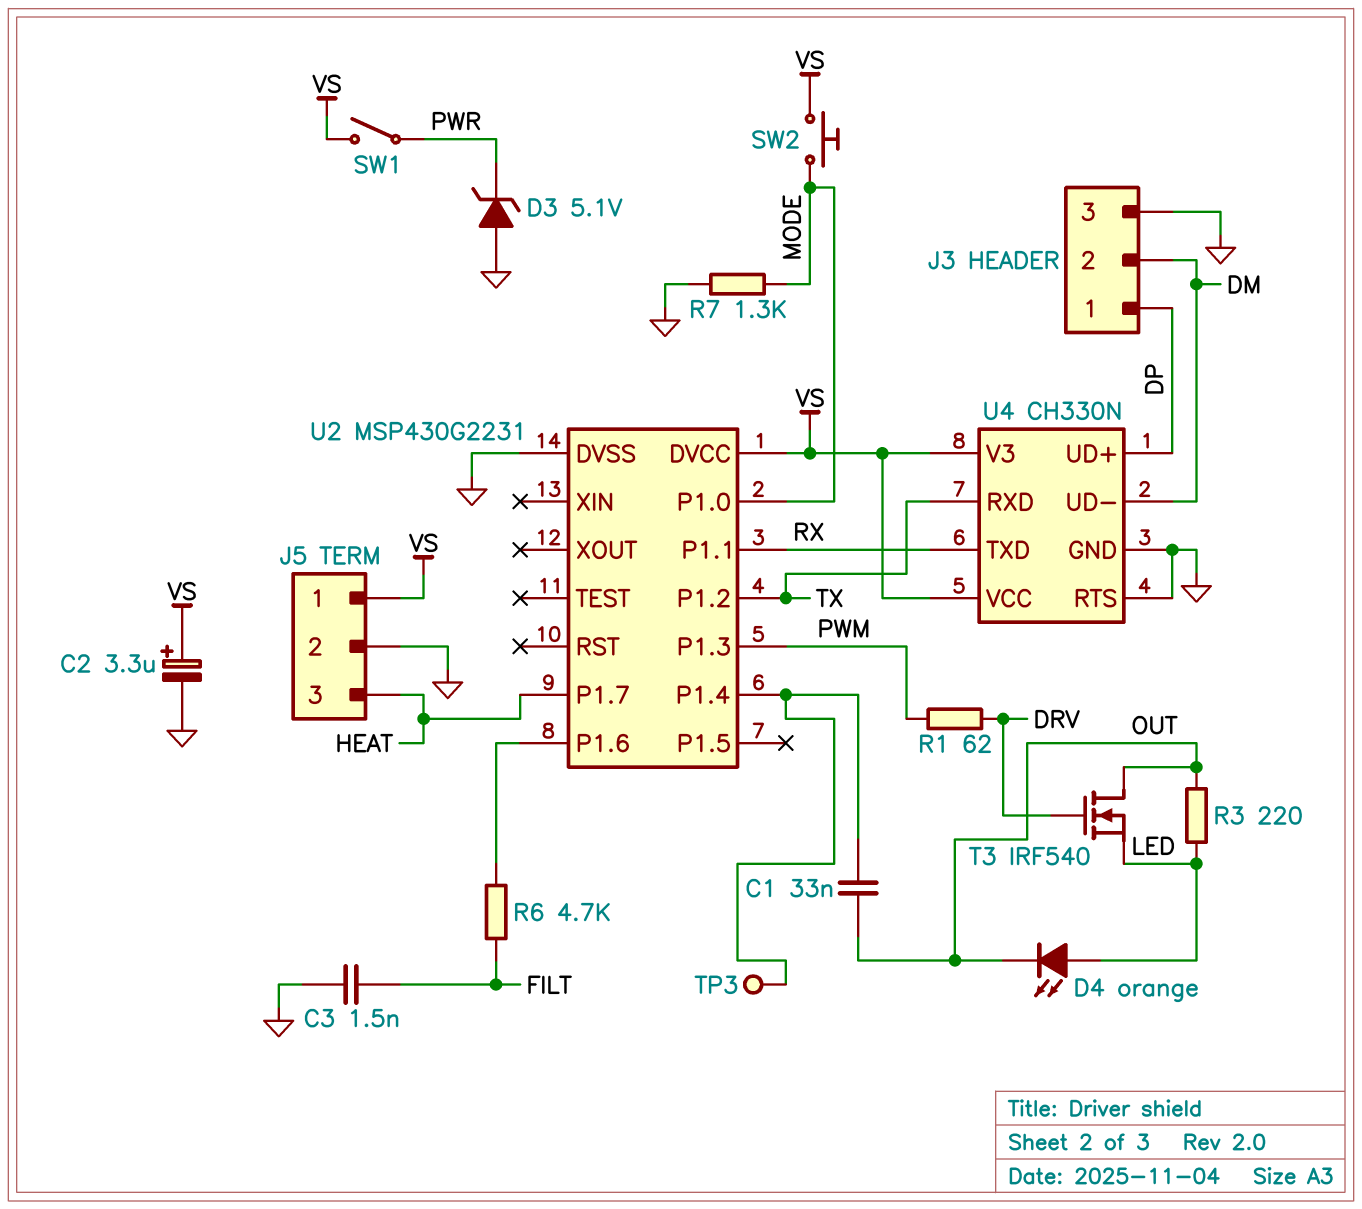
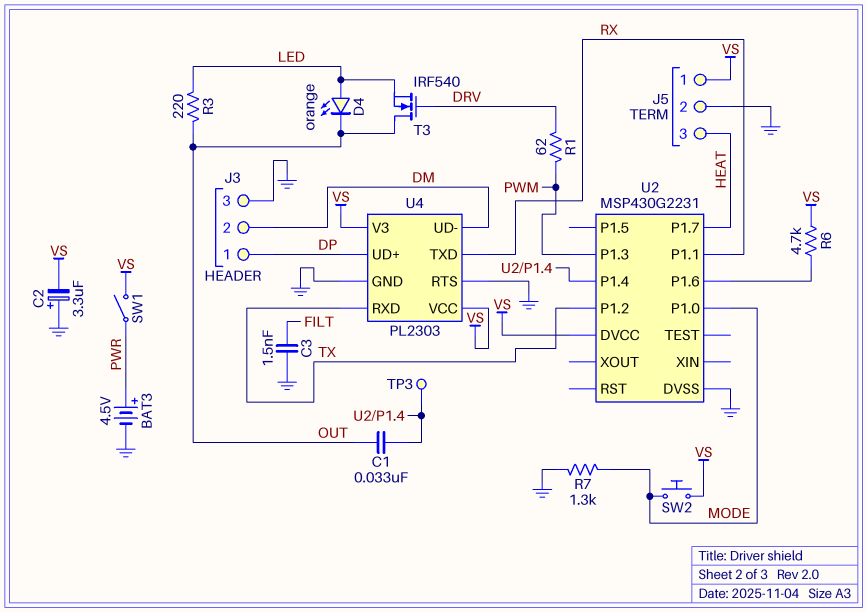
BAT3: none -> 4.5V (plus PWR, minus GND)
C2: 3.3uF (plus VS, minus GND) -> 3.3uF (plus GND, minus VS)
D3: zener 5.1V (A GND, K PWR) -> none
R6: 4.7k (FILT, U2/P1.6) -> 4.7k (U2/P1.6, VS)
U4: CH330N -> PL2303

